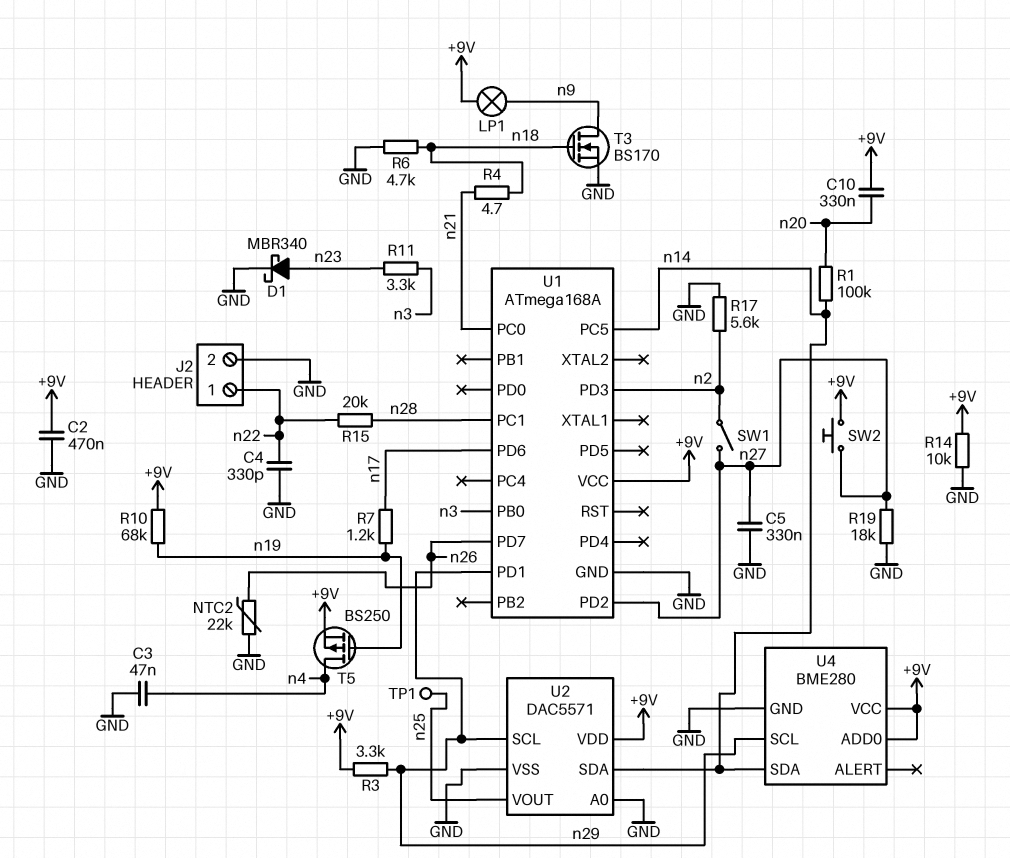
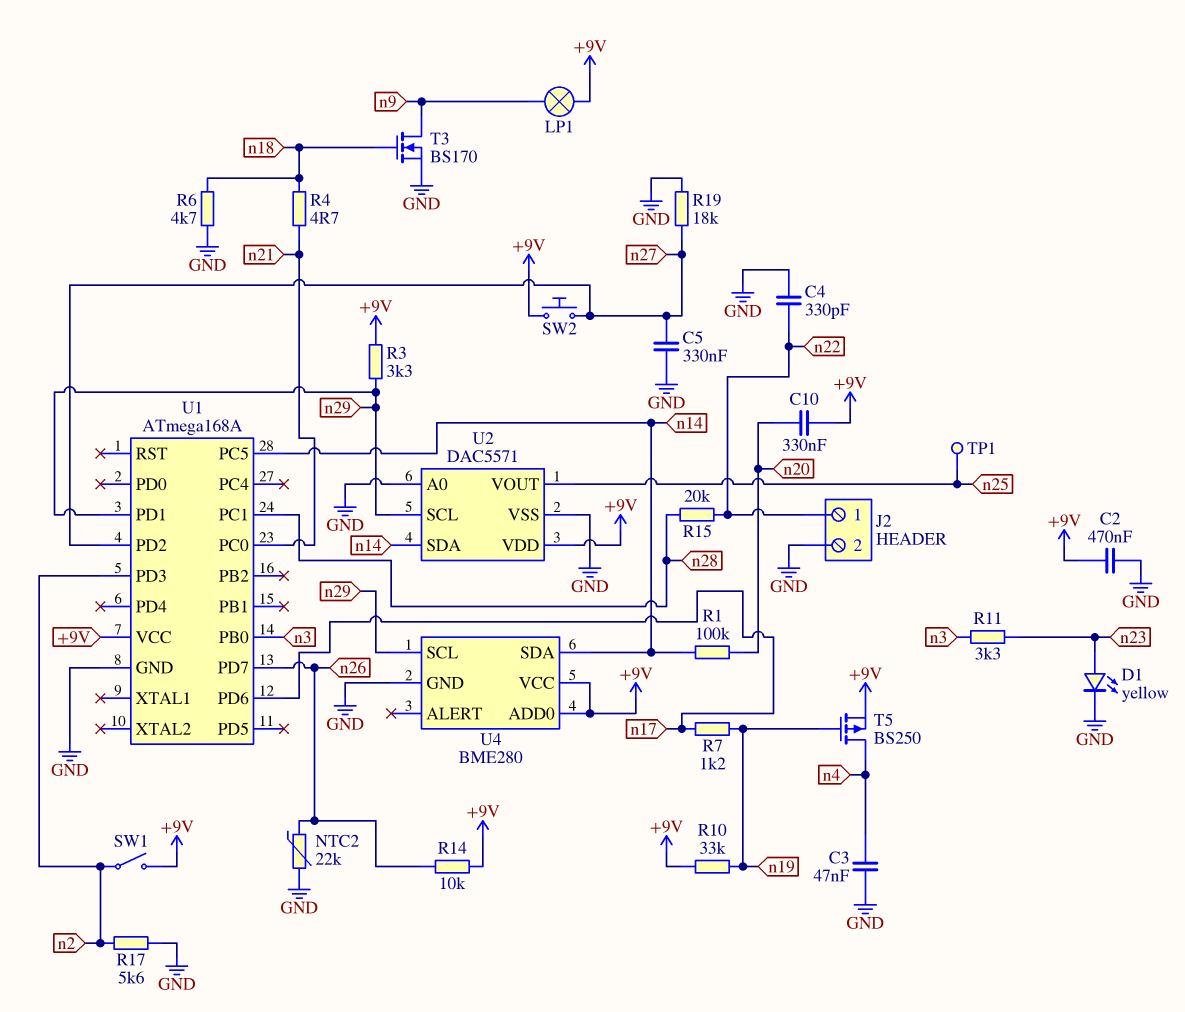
D1: schottky MBR340 (A n23, K GND) -> LED yellow (A n23, K GND)
R10: 68k (+9V, n19) -> 33k (+9V, n19)
R14: 10k (+9V, GND) -> 10k (+9V, n26)
SW1: switch (n2, n27) -> switch (+9V, n2)

